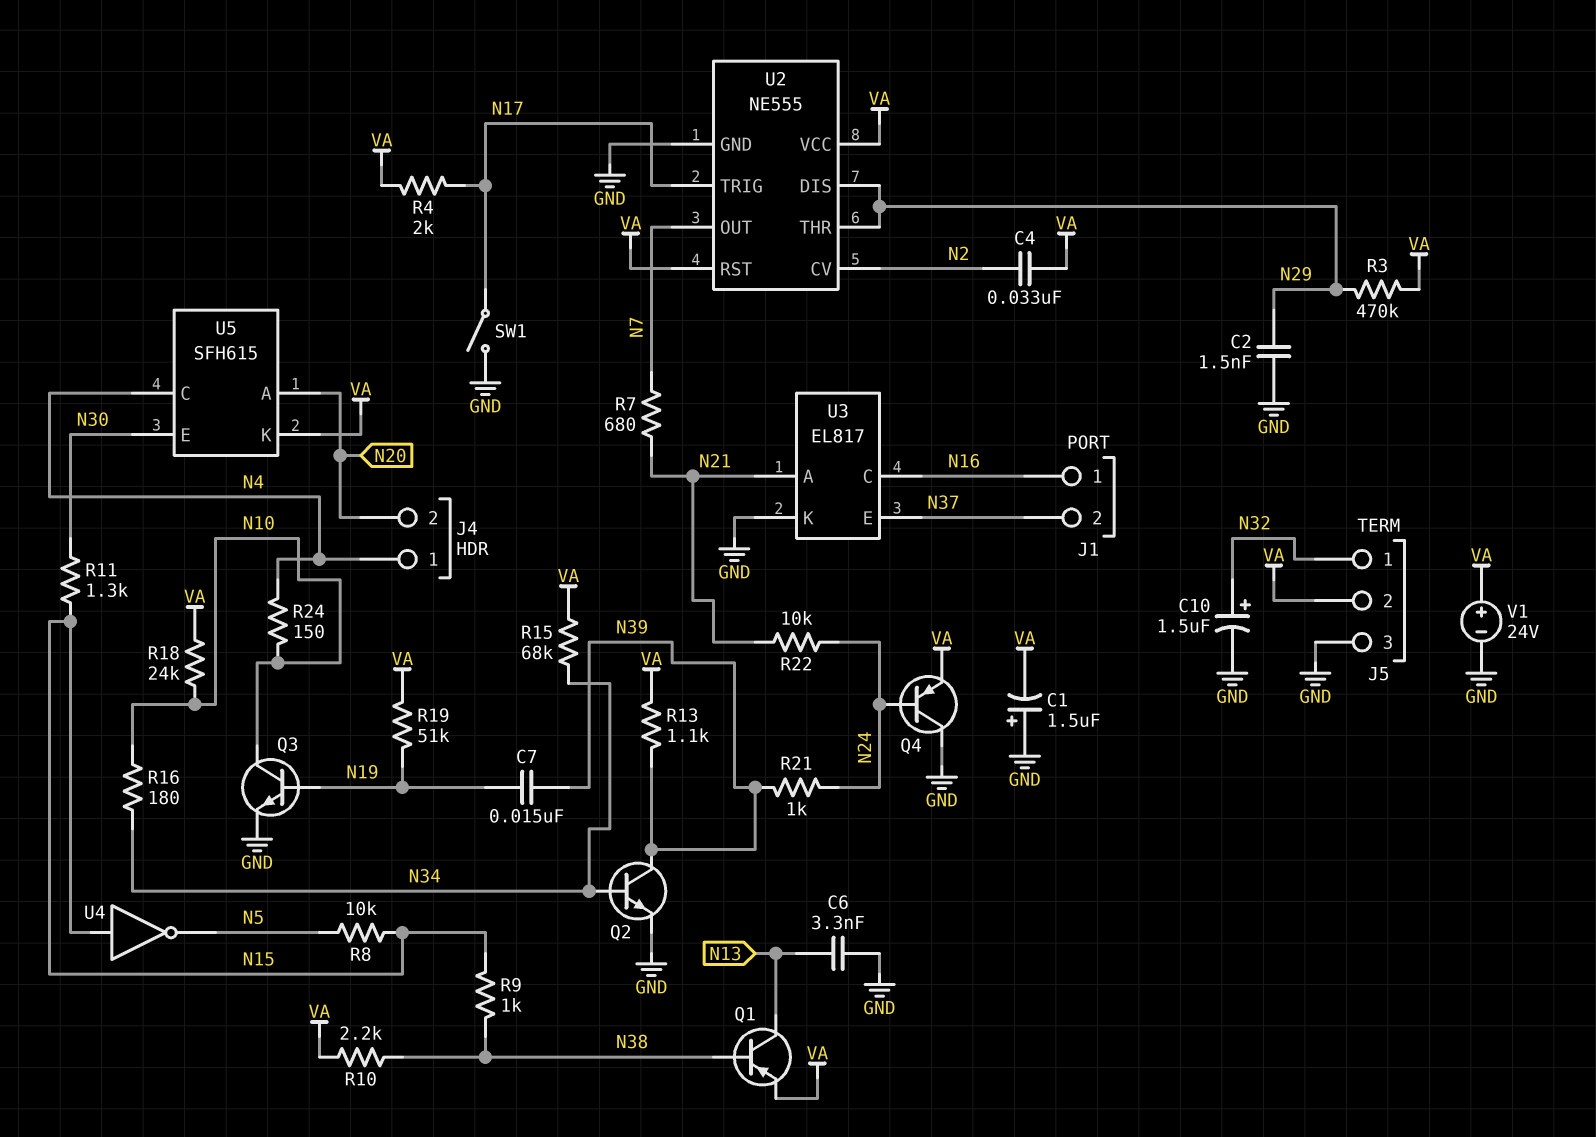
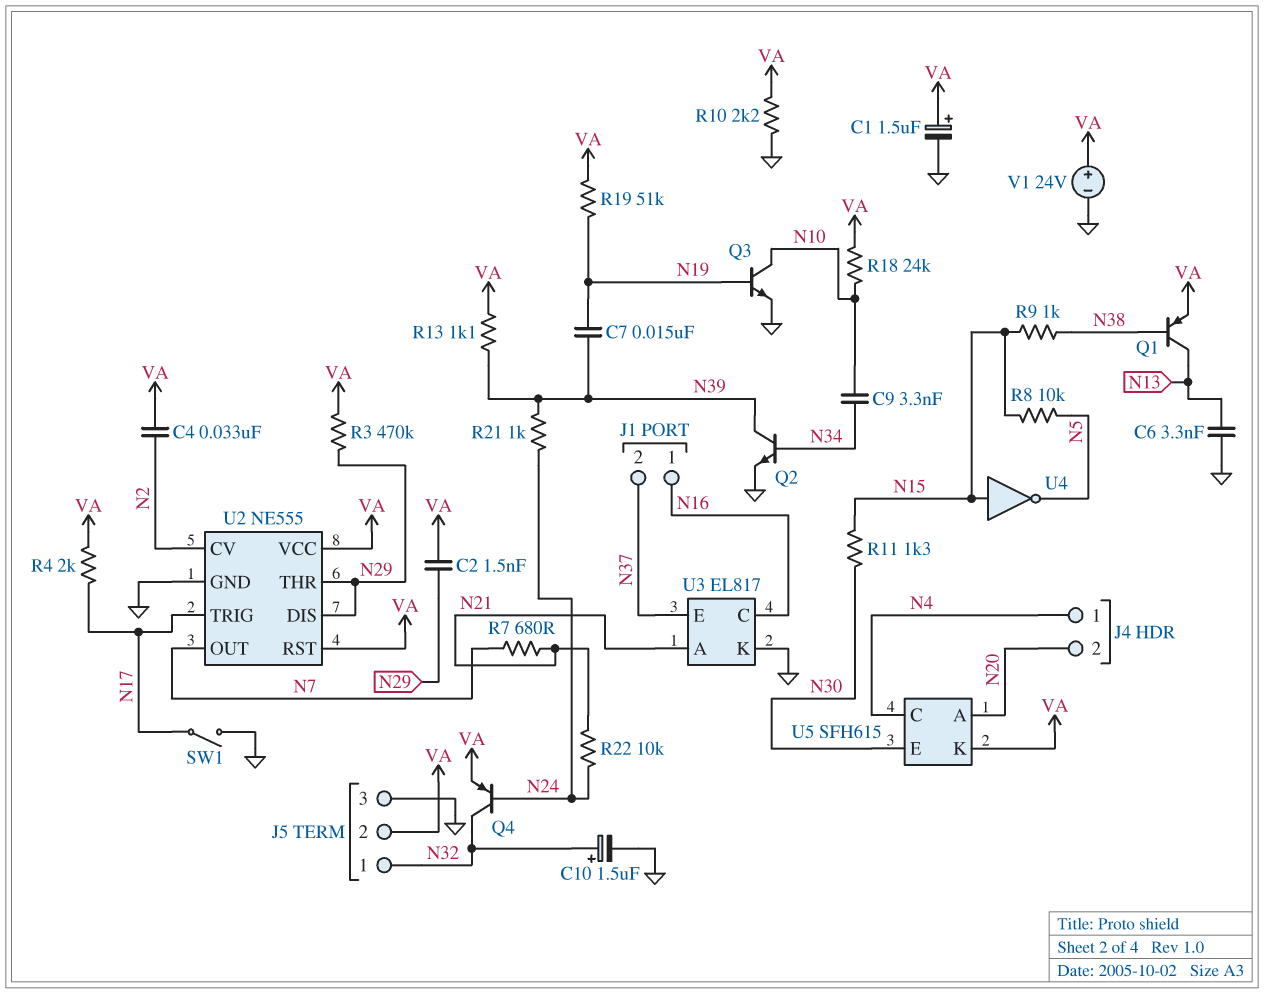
C1: 1.5uF (plus GND, minus VA) -> 1.5uF (plus VA, minus GND)
C2: 1.5nF (GND, N29) -> 1.5nF (N29, VA)
C9: none -> 3.3nF (N10, N34)
Q4: PNP (B N24, C GND, E VA) -> PNP (B N24, C N32, E VA)
R10: 2.2k (N38, VA) -> 2.2k (GND, VA)
R15: 68k (N34, VA) -> none
R16: 180 (N10, N34) -> none
R24: 150 (N4, N10) -> none

